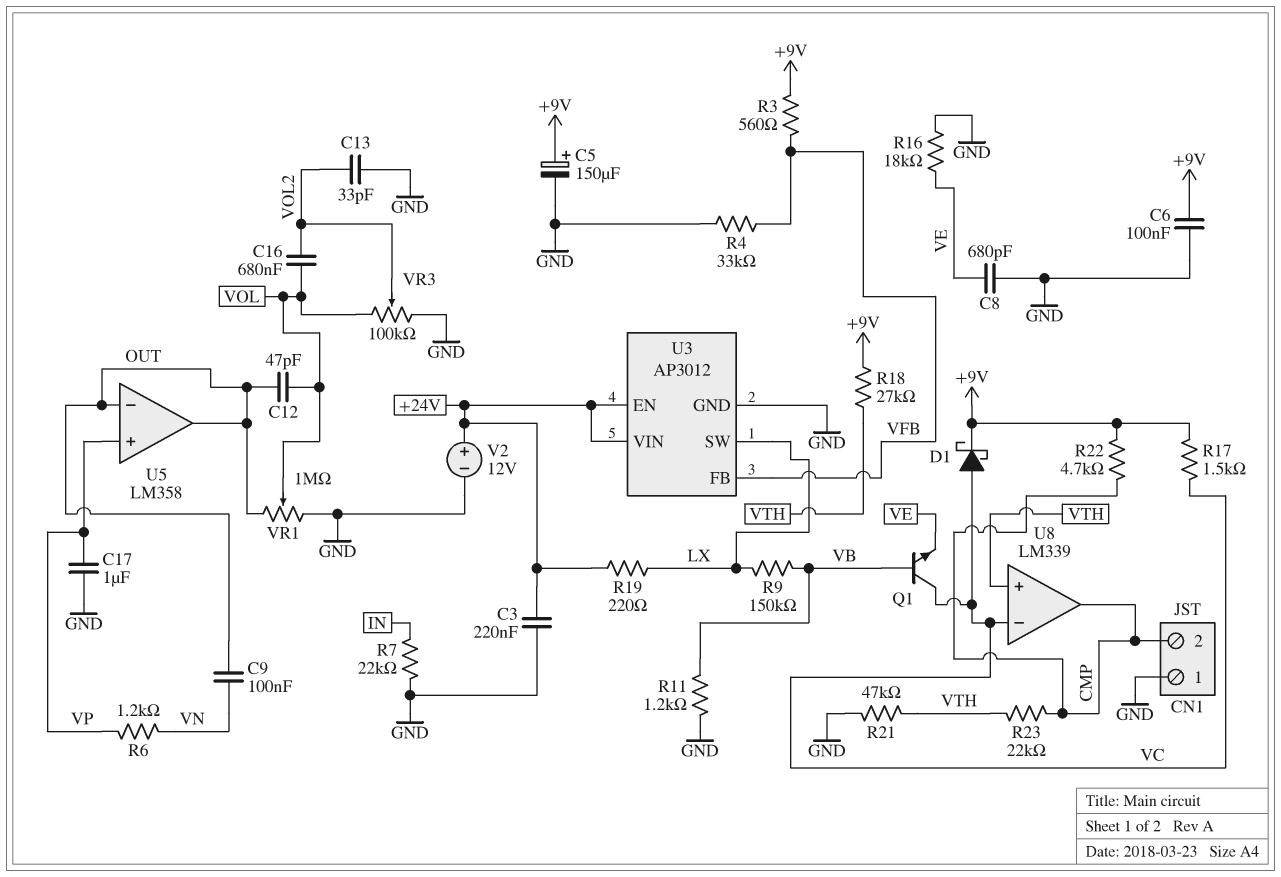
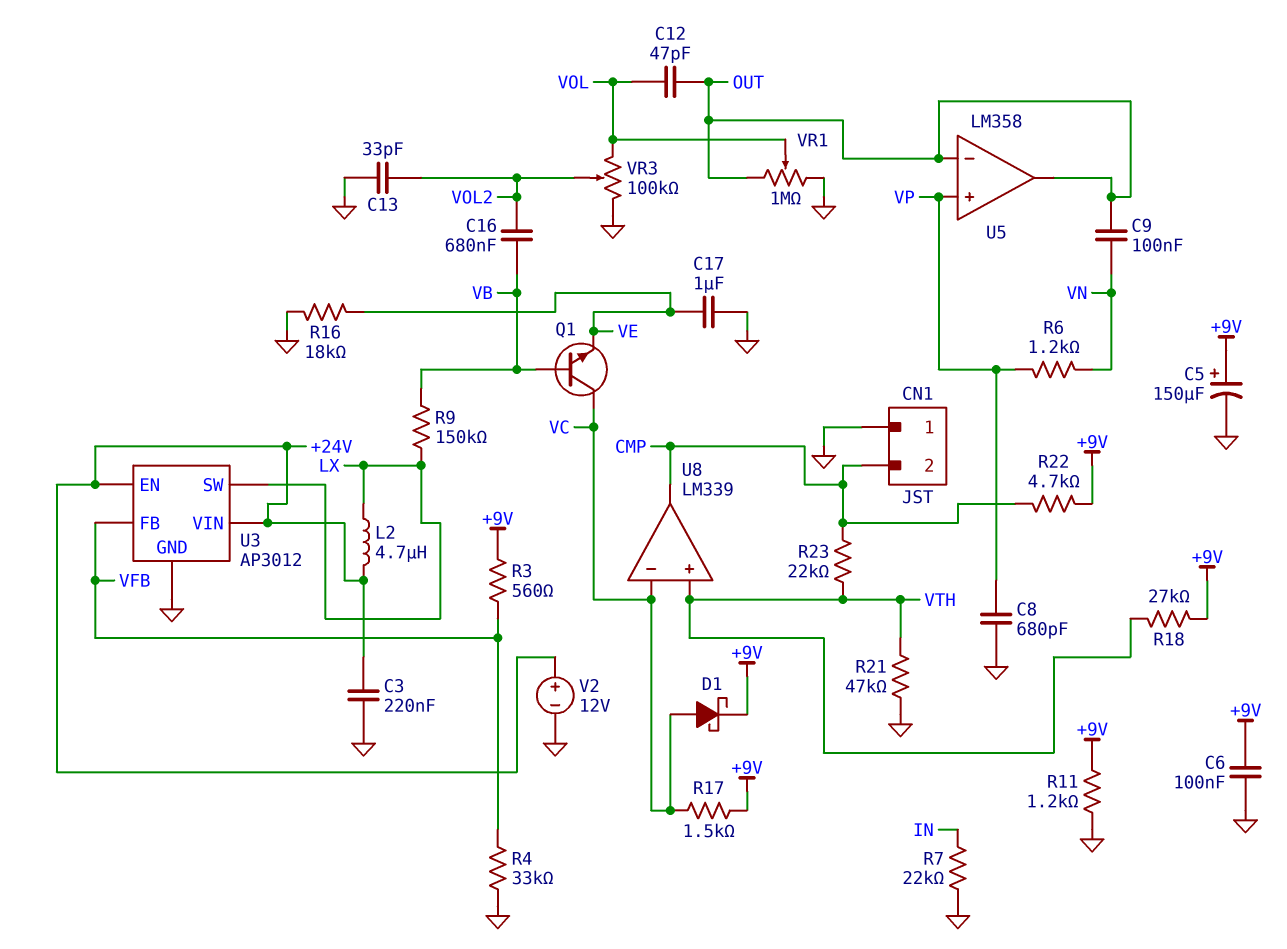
C8: 680pF (GND, VE) -> 680pF (GND, VP)
C16: 680nF (VOL, VOL2) -> 680nF (VB, VOL2)
C17: 1uF (GND, VP) -> 1uF (GND, VE)
L2: none -> 4.7uH (+24V, LX)
R11: 1.2k (GND, VB) -> 1.2k (+9V, GND)
R19: 220 (+24V, LX) -> none

